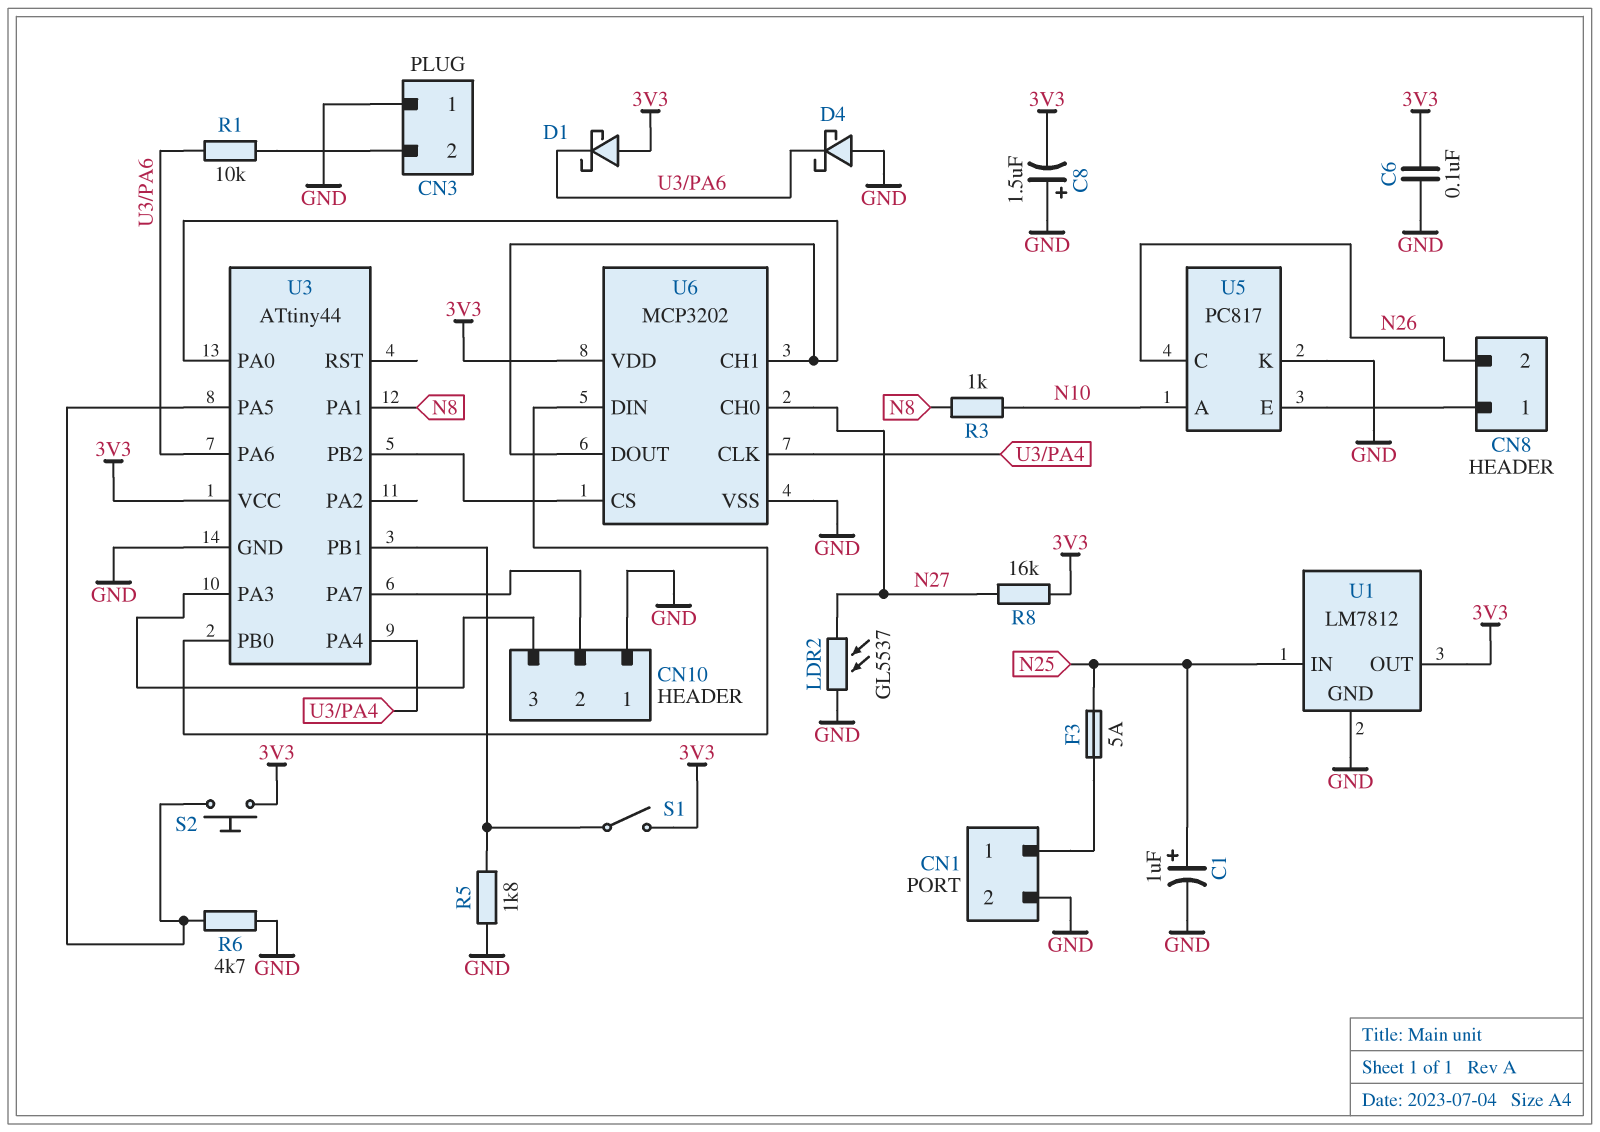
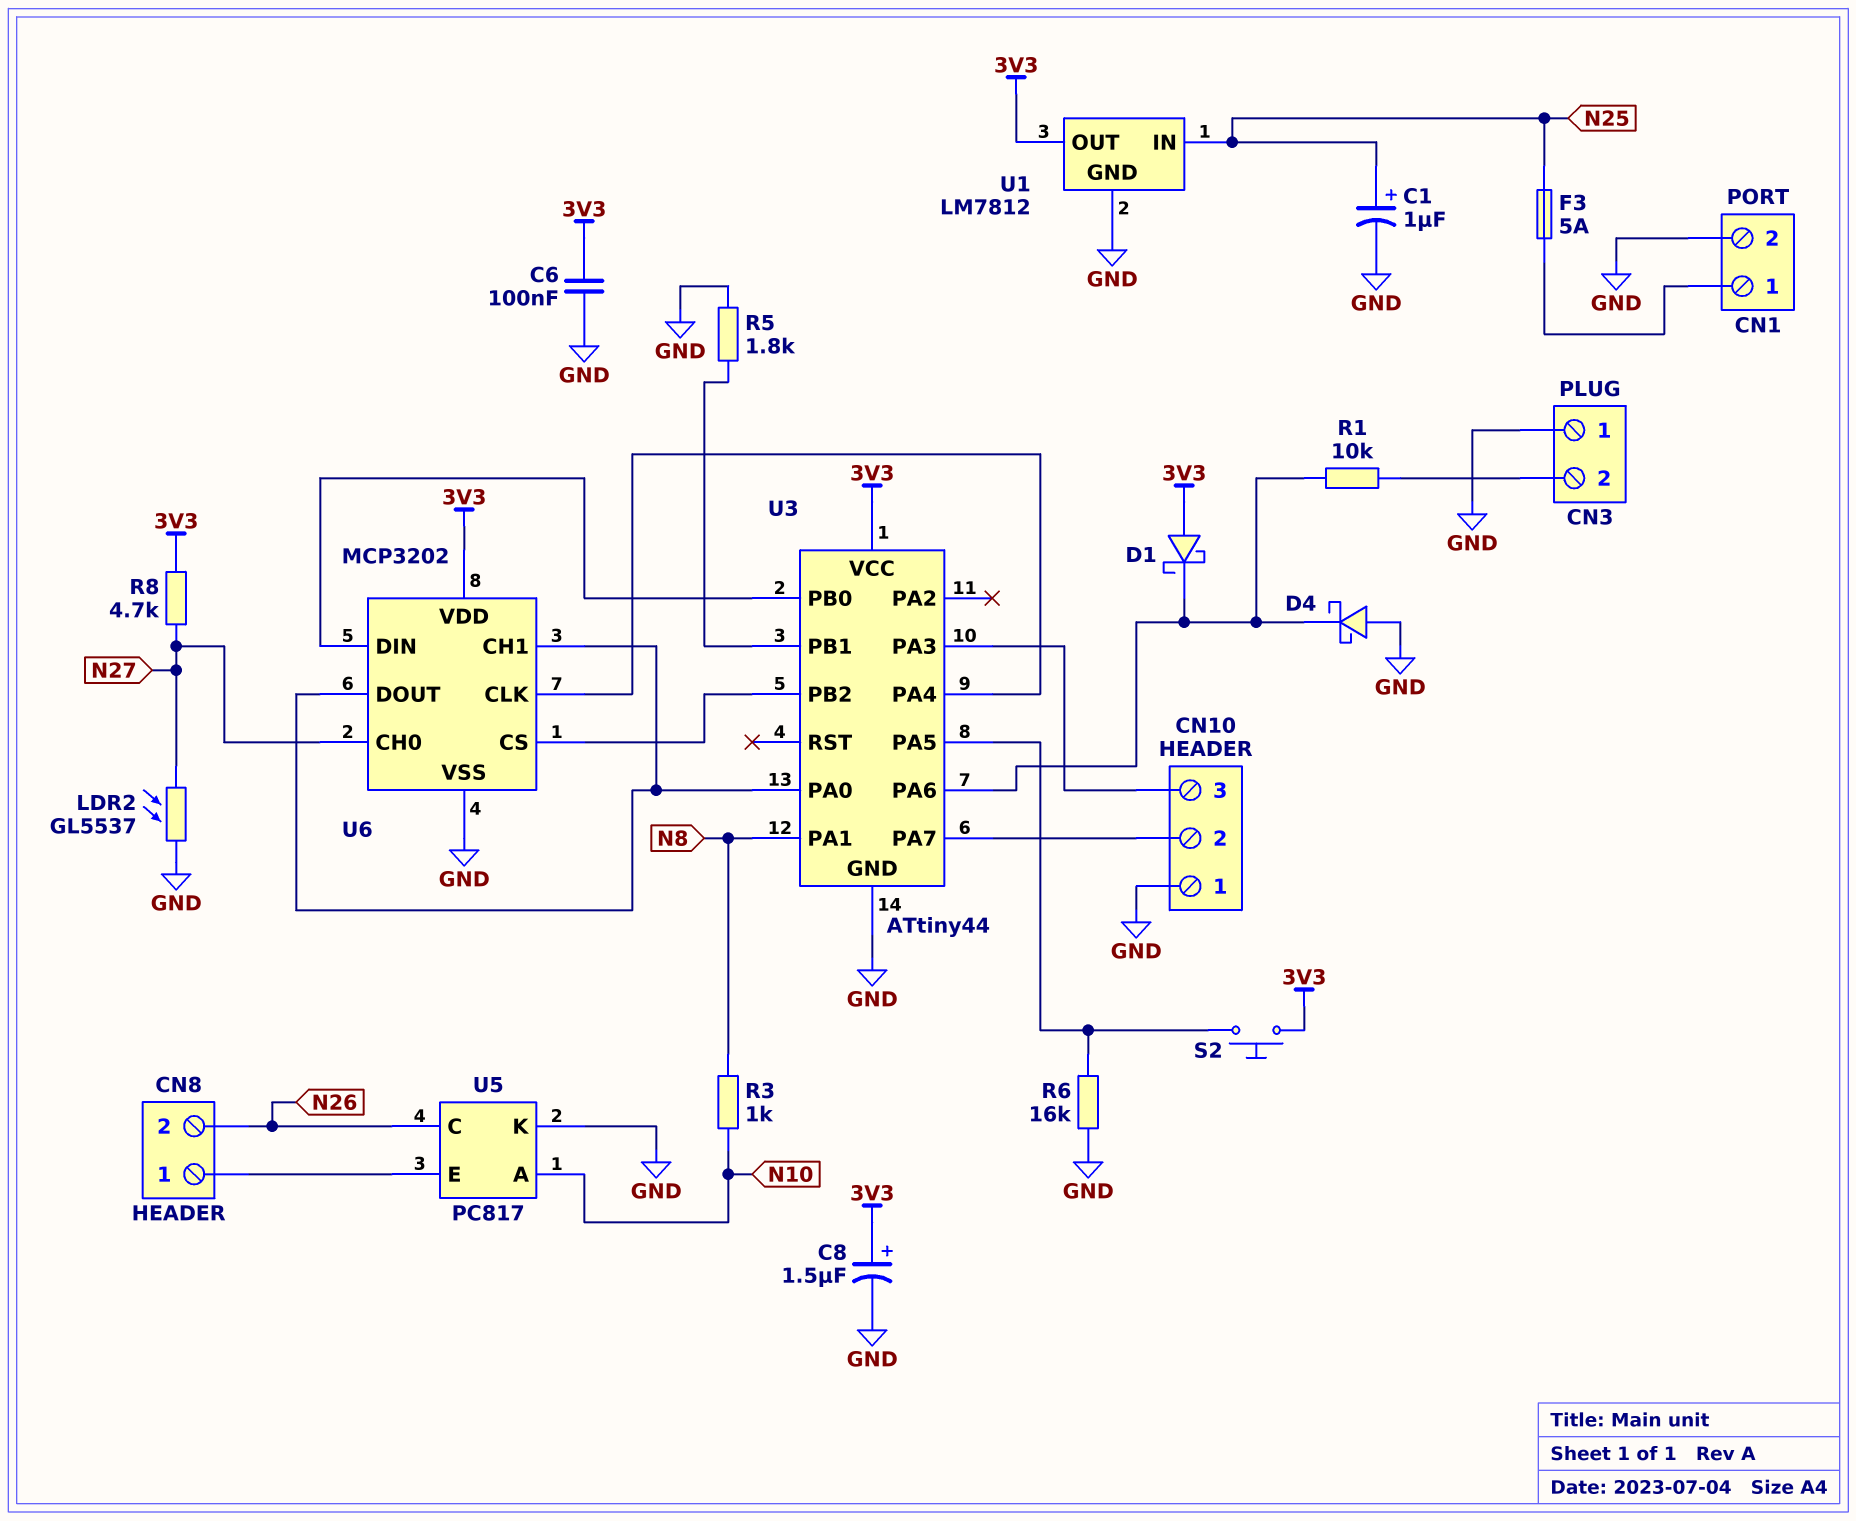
C8: 1.5uF (plus GND, minus 3V3) -> 1.5uF (plus 3V3, minus GND)
R6: 4.7k (GND, U3/PA5) -> 16k (GND, U3/PA5)
R8: 16k (3V3, N27) -> 4.7k (3V3, N27)
S1: switch (3V3, U3/PB1) -> none

